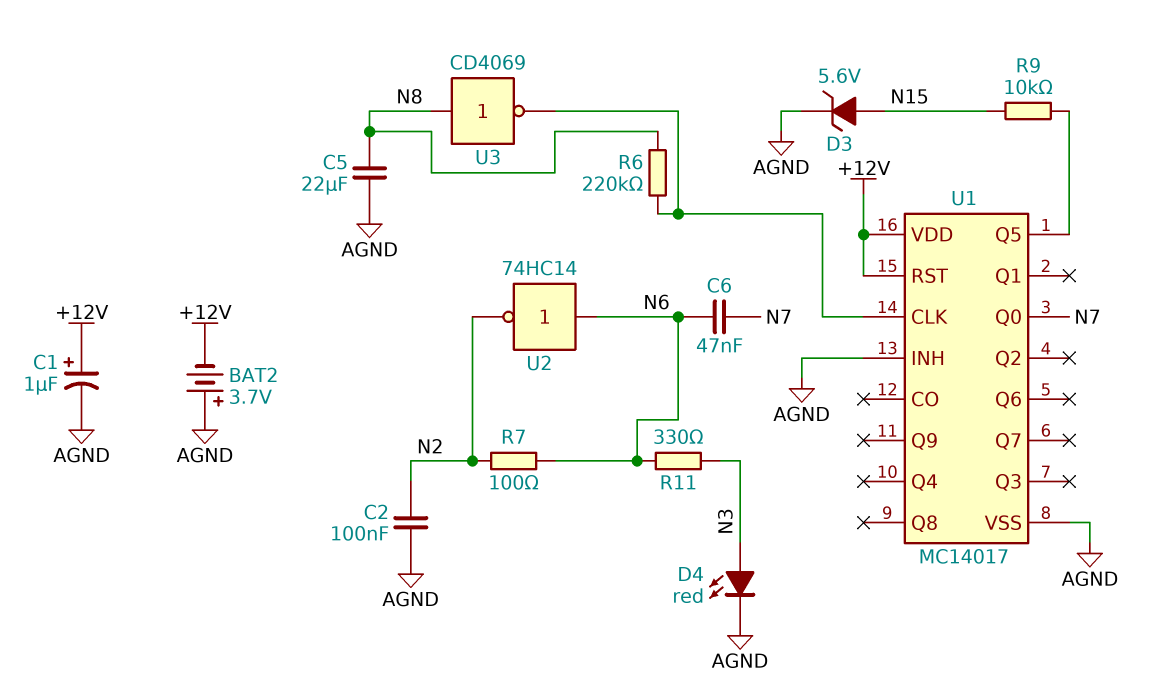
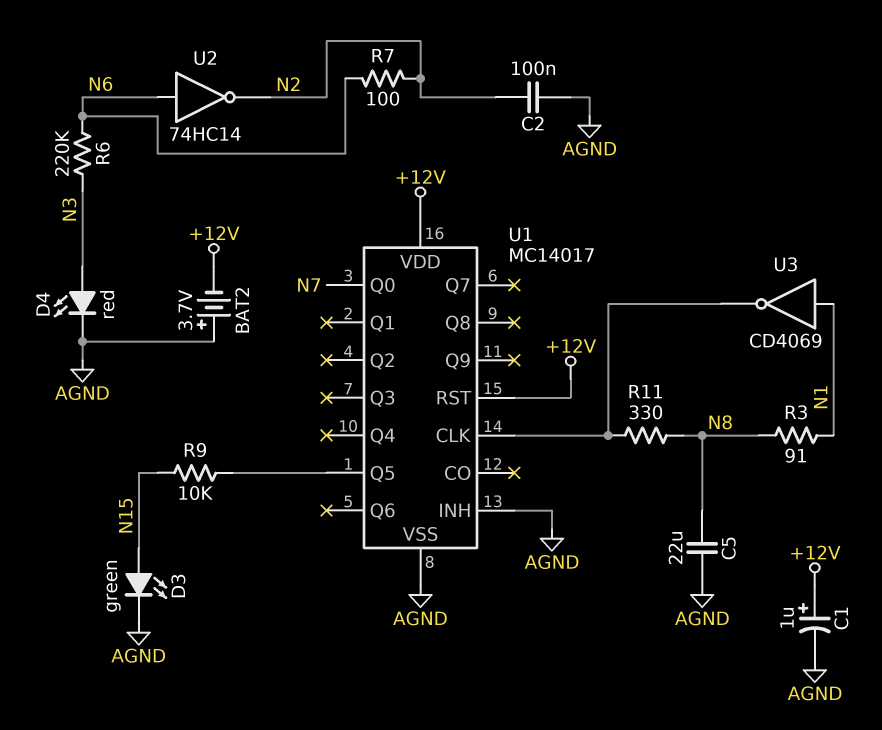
C6: 47nF (N6, N7) -> none
D3: zener 5.6V (A N15, K AGND) -> LED green (A N15, K AGND)
R3: none -> 91 (N1, N8)
R6: 220k (N8, U1/CLK) -> 220k (N3, N6)
R11: 330 (N3, N6) -> 330 (N8, U1/CLK)
U3: NOT CD4069 (in N8, out U1/CLK) -> NOT CD4069 (in N1, out U1/CLK)

